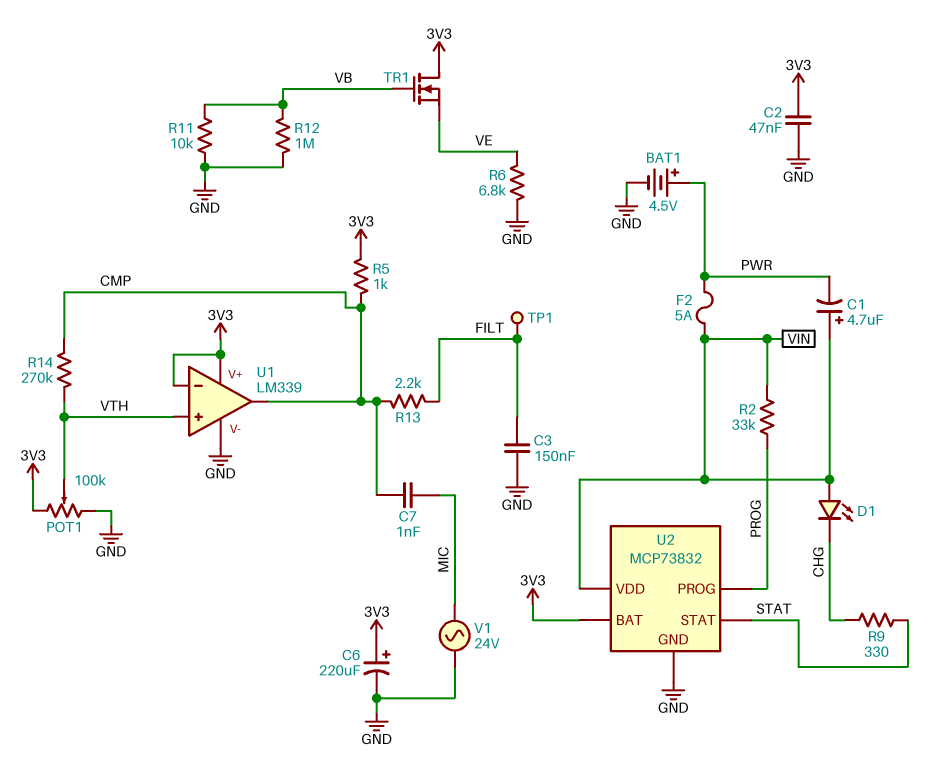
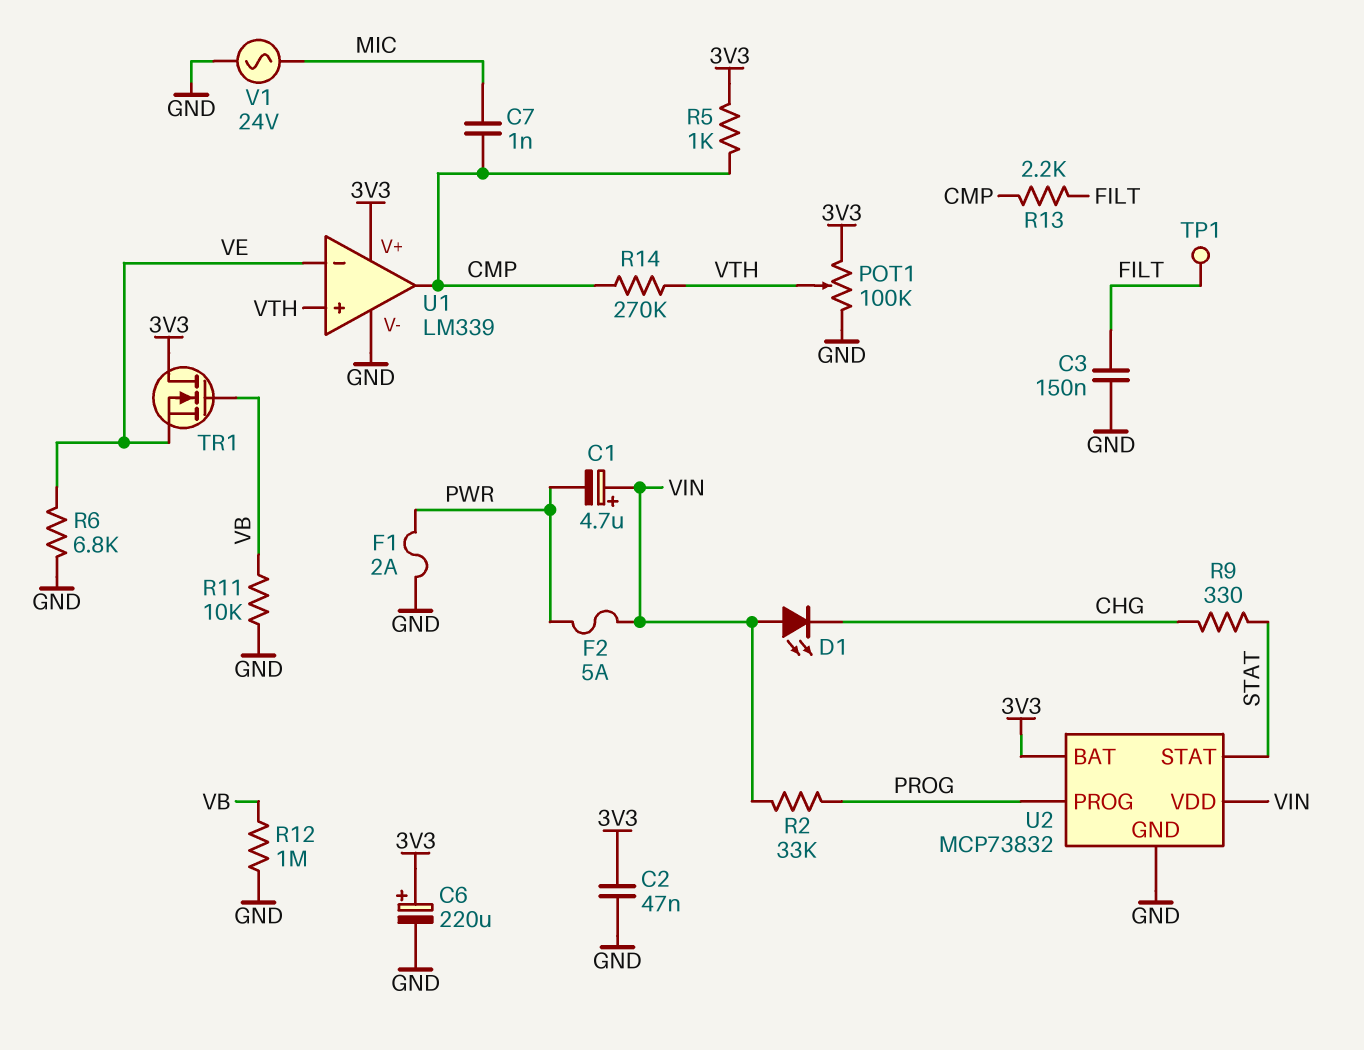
BAT1: 4.5V (plus PWR, minus GND) -> none
F1: none -> 2A (GND, PWR)
U1 pin in-: 3V3 -> VE

